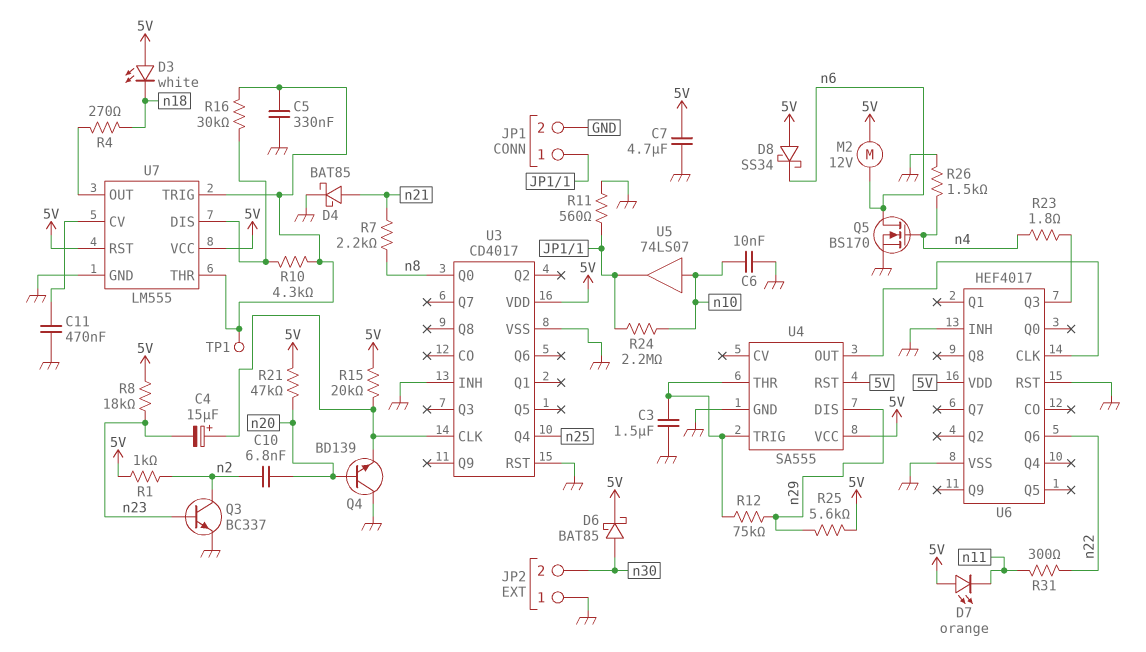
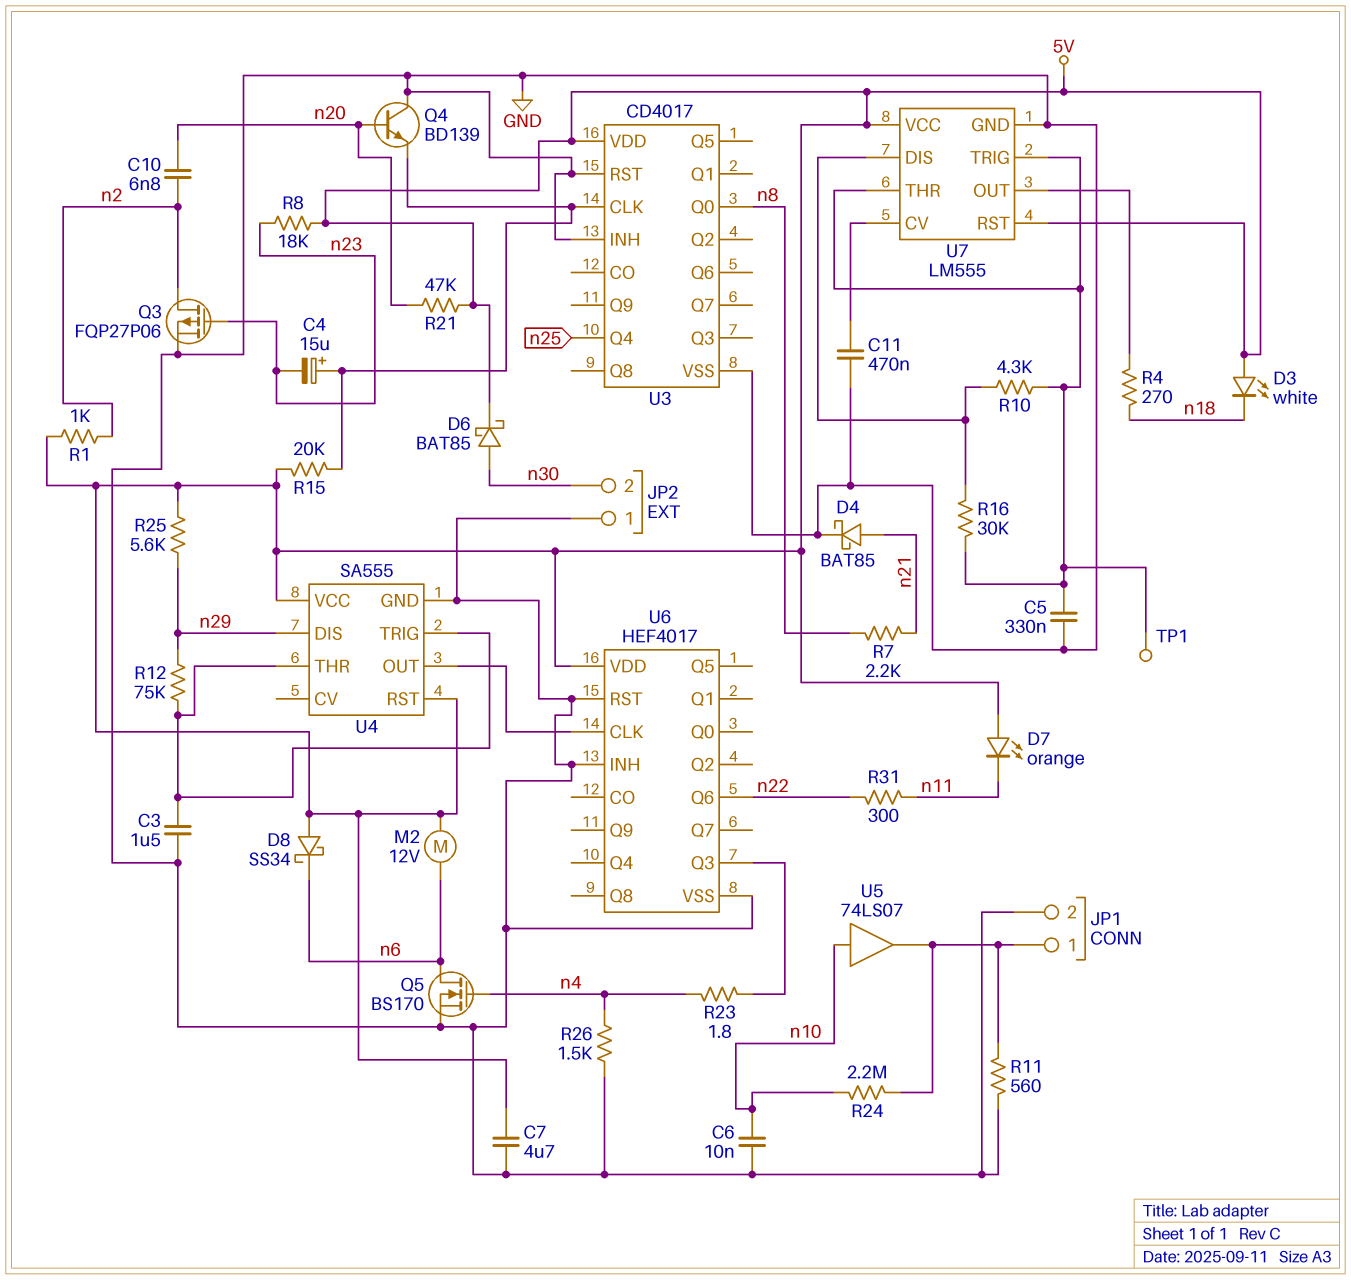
Q3: NPN BC337 (B n23, C n2, E GND) -> PMOS FQP27P06 (G n23, D n2, S GND)

